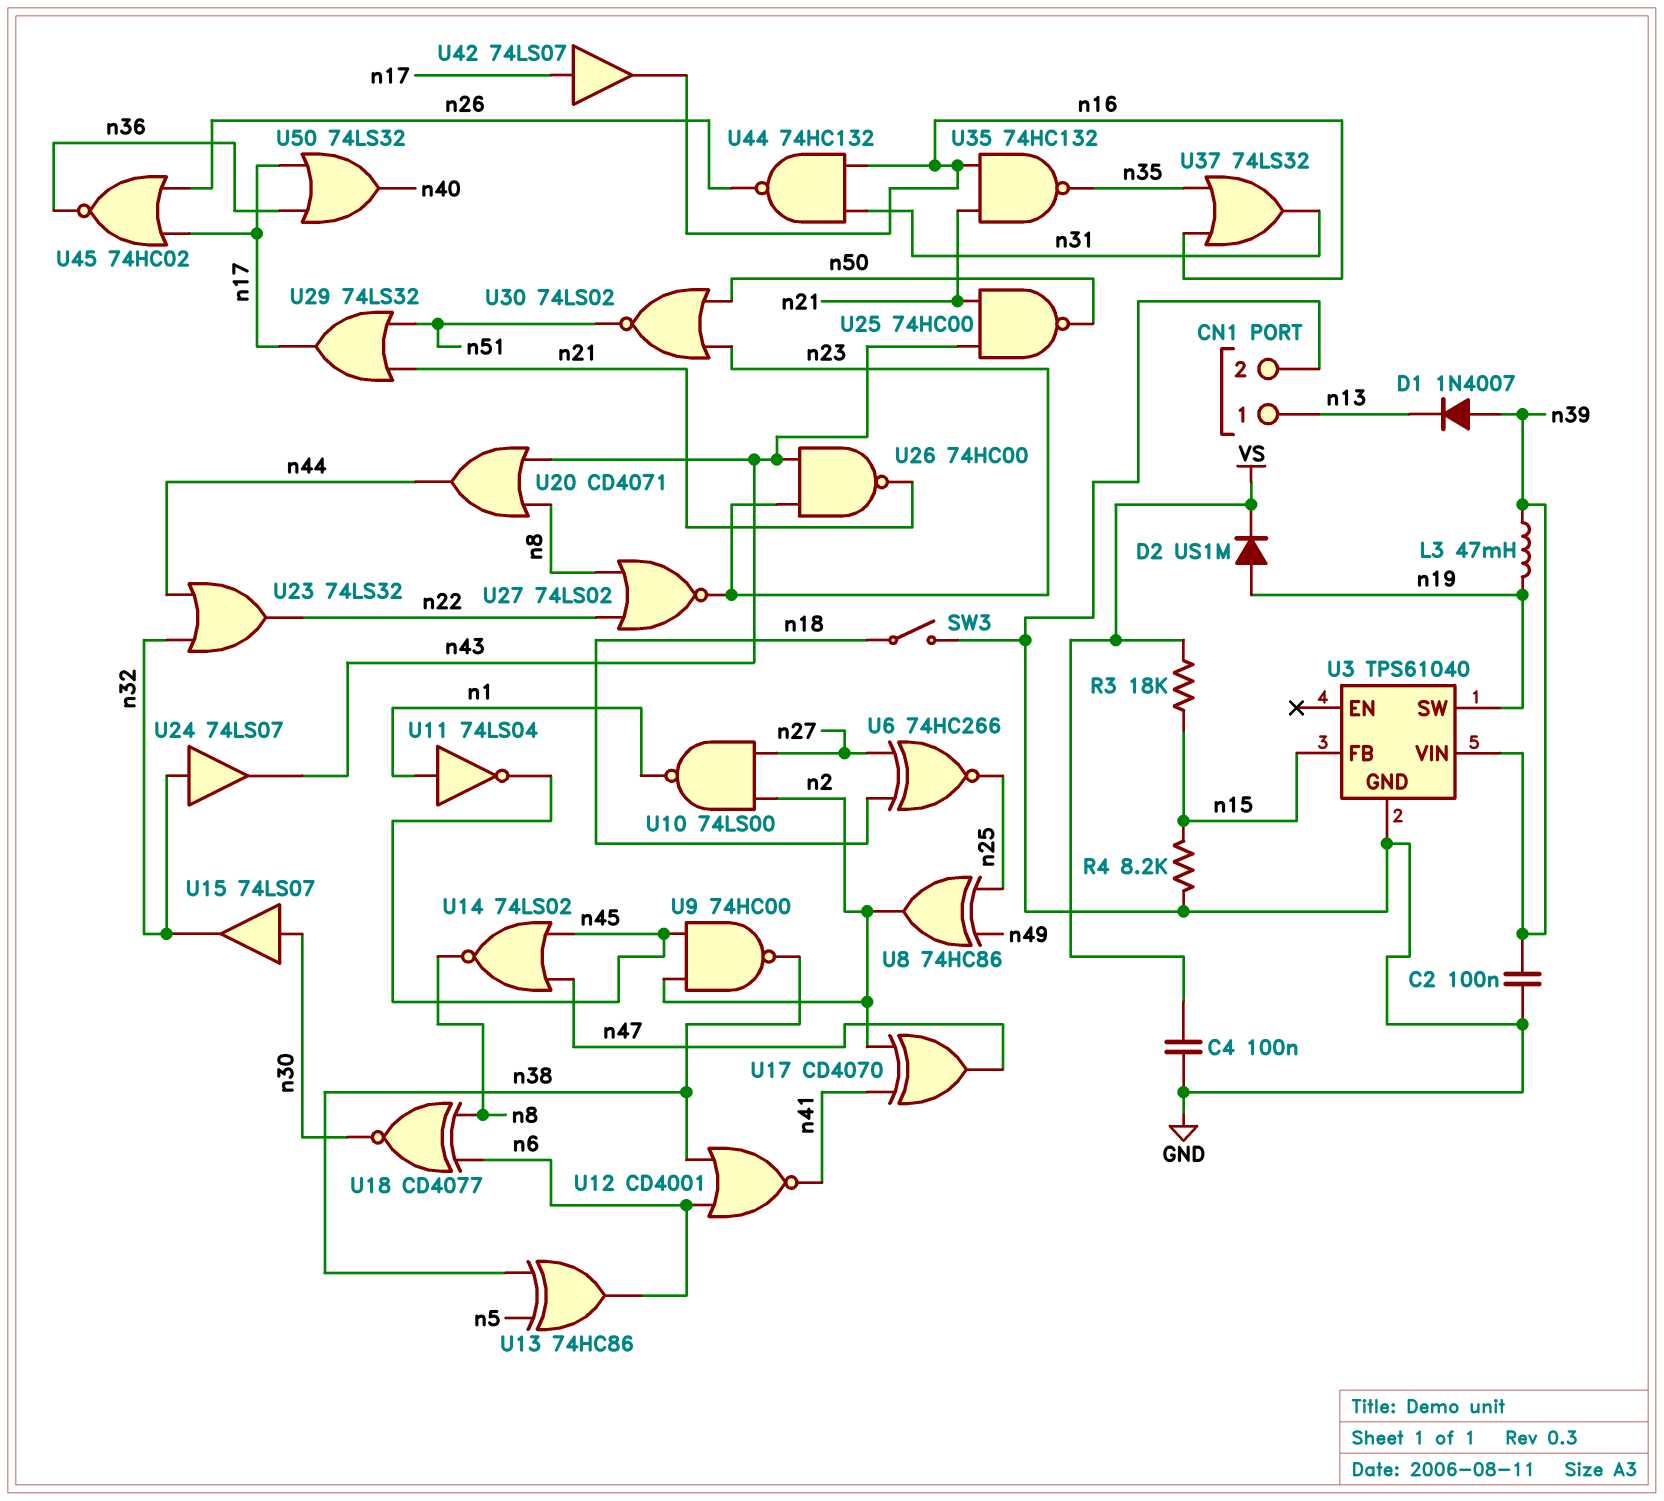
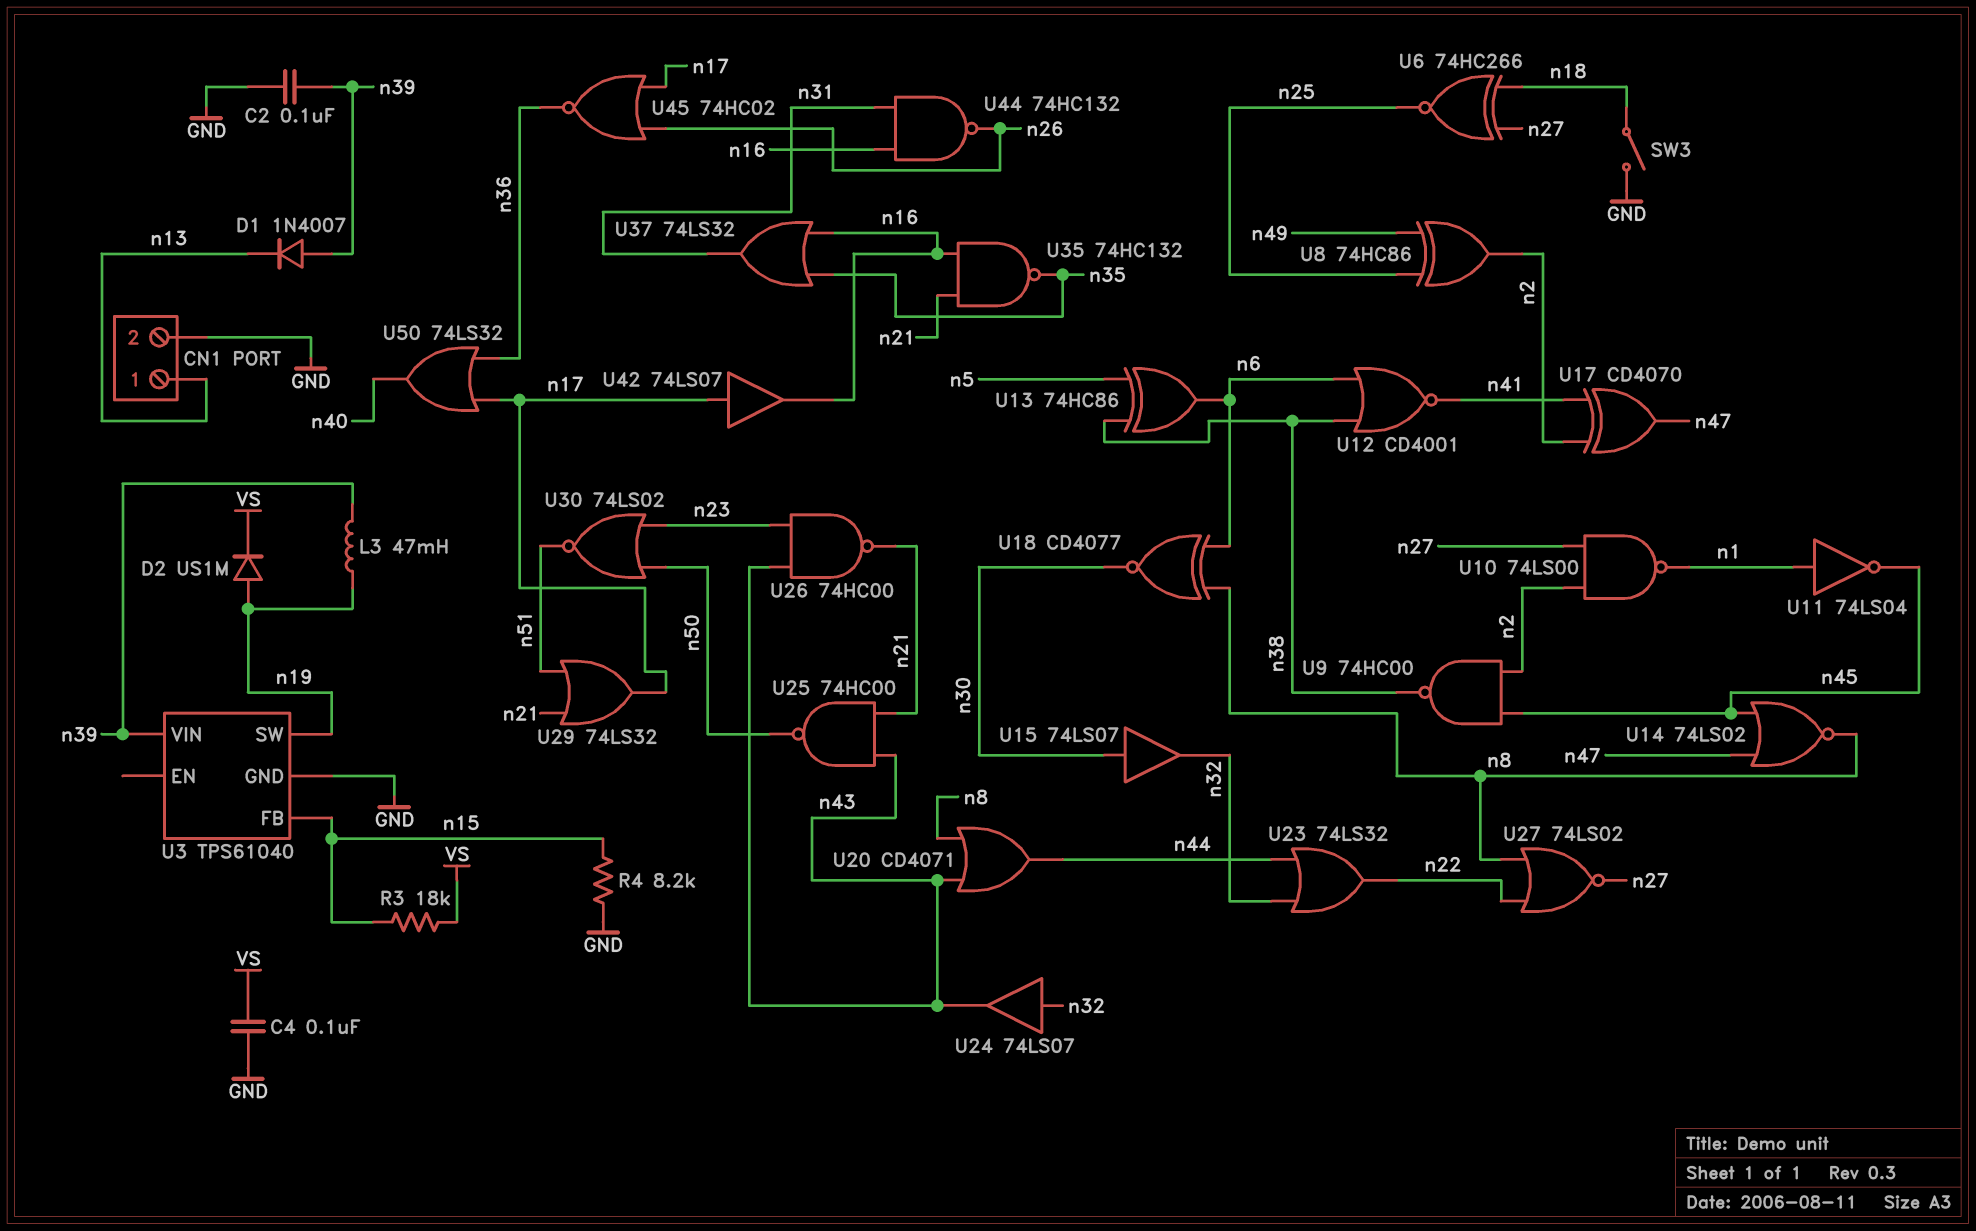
U27: NOR 74LS02 (in n8, in n22, out n23) -> NOR 74LS02 (in n8, in n22, out n27)

